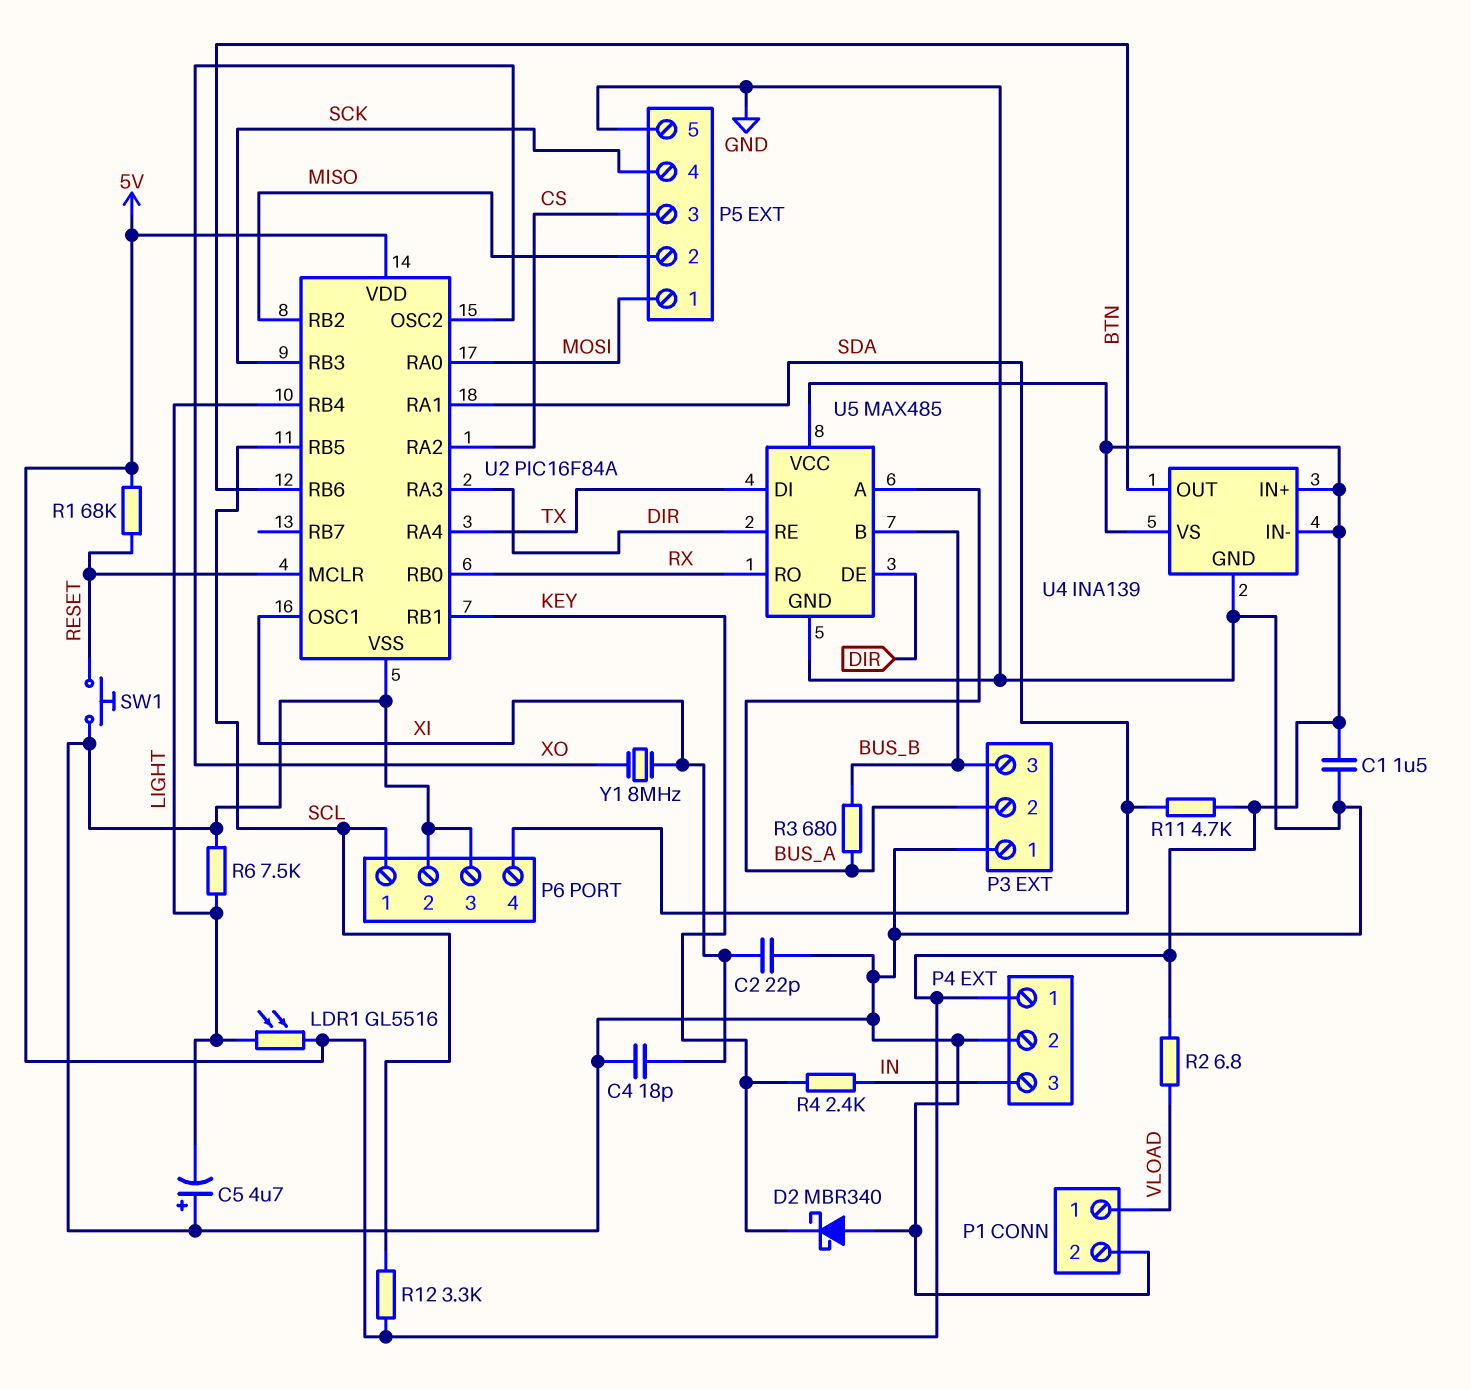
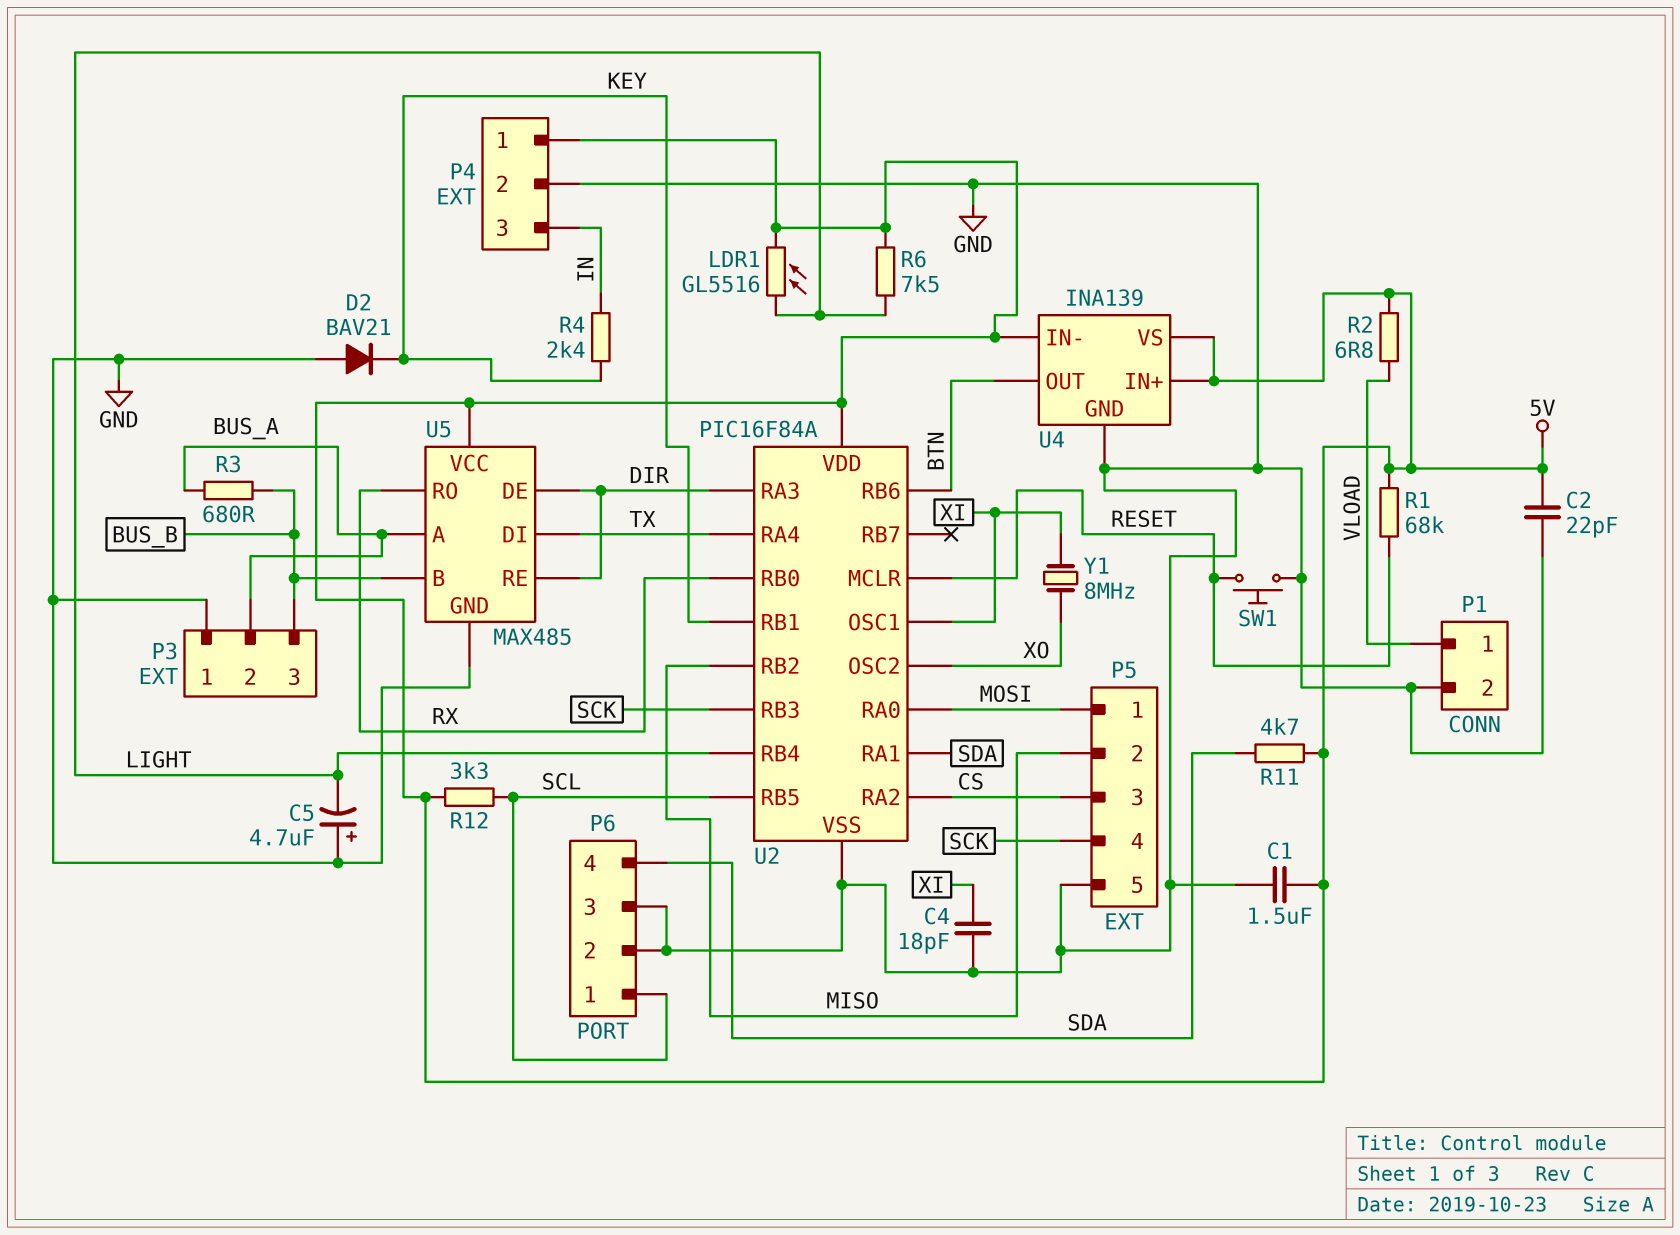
C2: 22pF (GND, XI) -> 22pF (5V, GND)
D2: schottky MBR340 (A GND, K KEY) -> diode BAV21 (A GND, K KEY)
R6: 7.5k (GND, LIGHT) -> 7.5k (5V, LIGHT)

